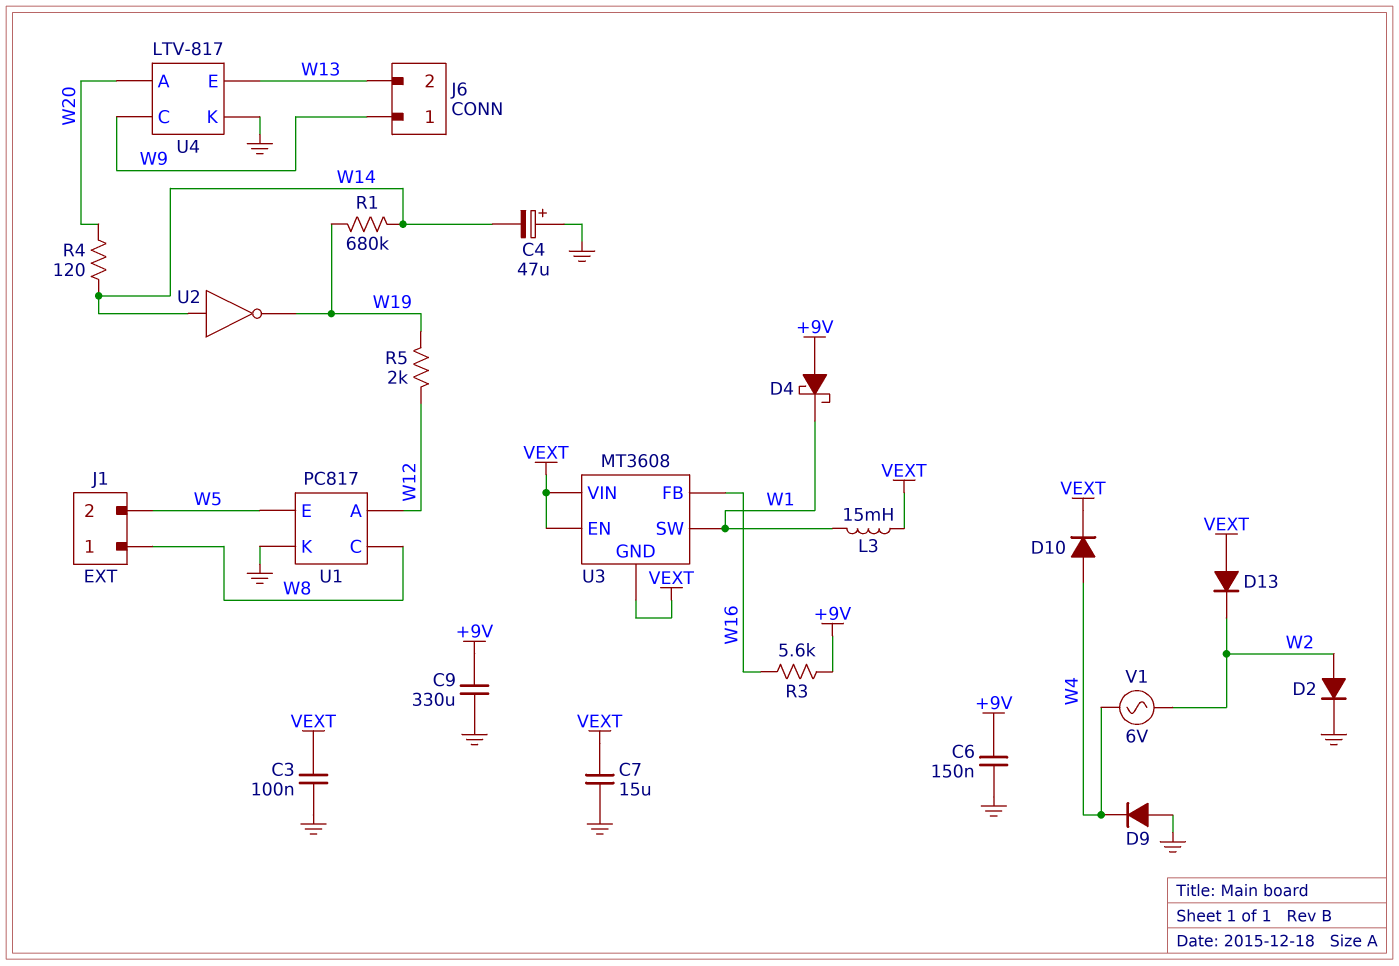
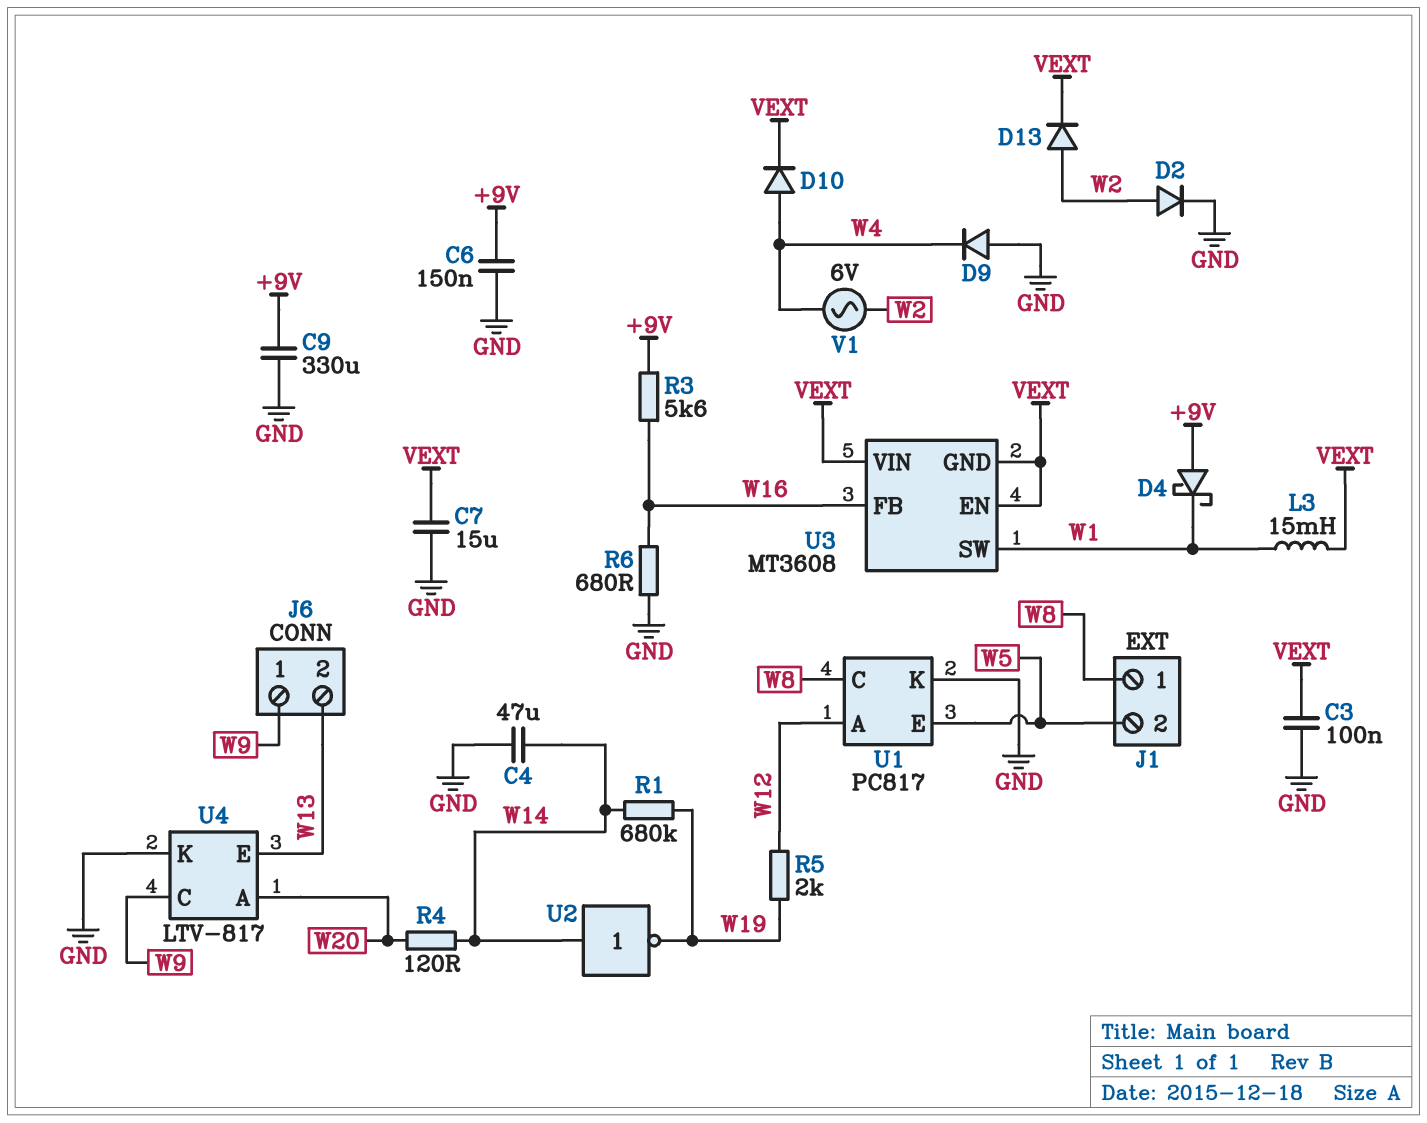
C4: 47uF (plus GND, minus W14) -> 47uF (GND, W14)
D13: diode (A VEXT, K W2) -> diode (A W2, K VEXT)
R6: none -> 680 (GND, W16)

